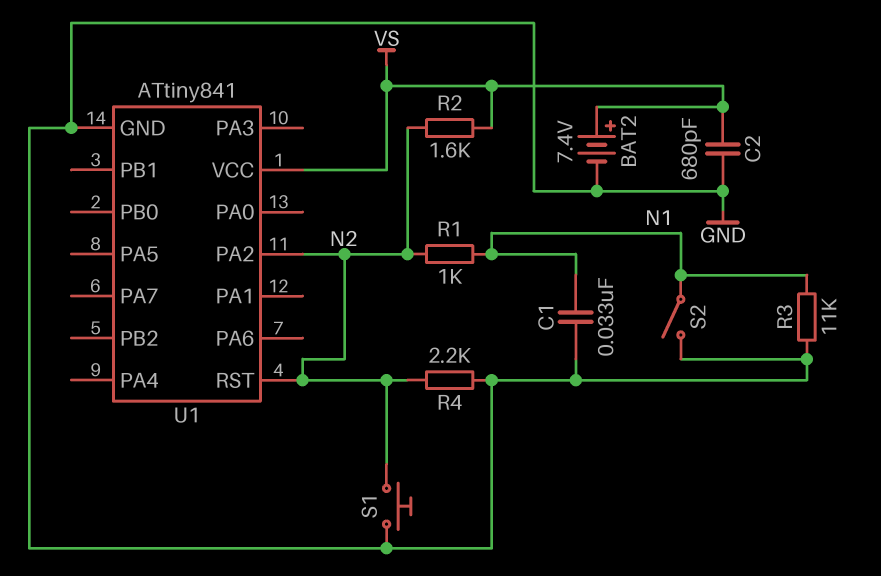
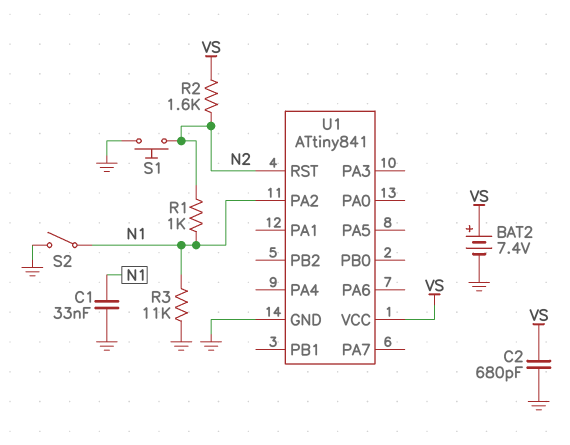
R4: 2.2k (GND, N2) -> none
U1 pin PA2: N2 -> N1

